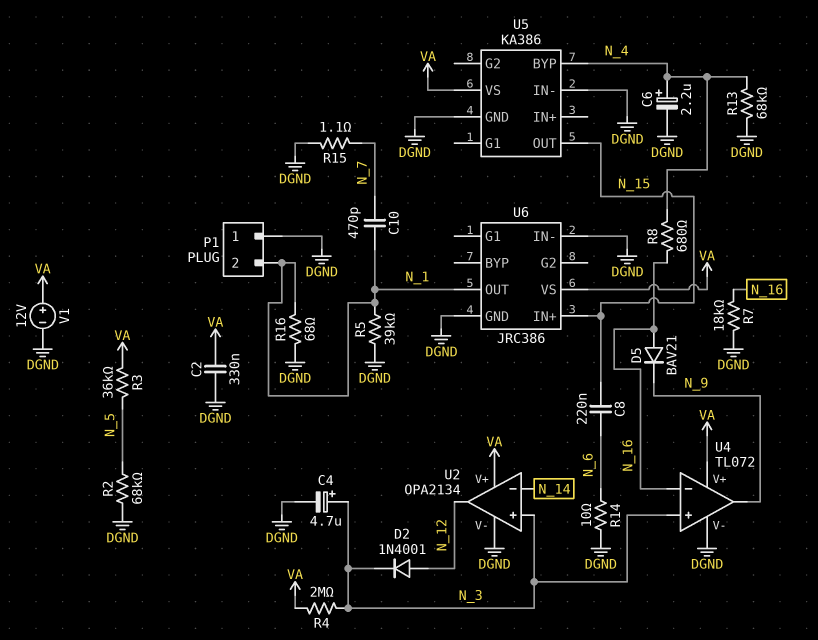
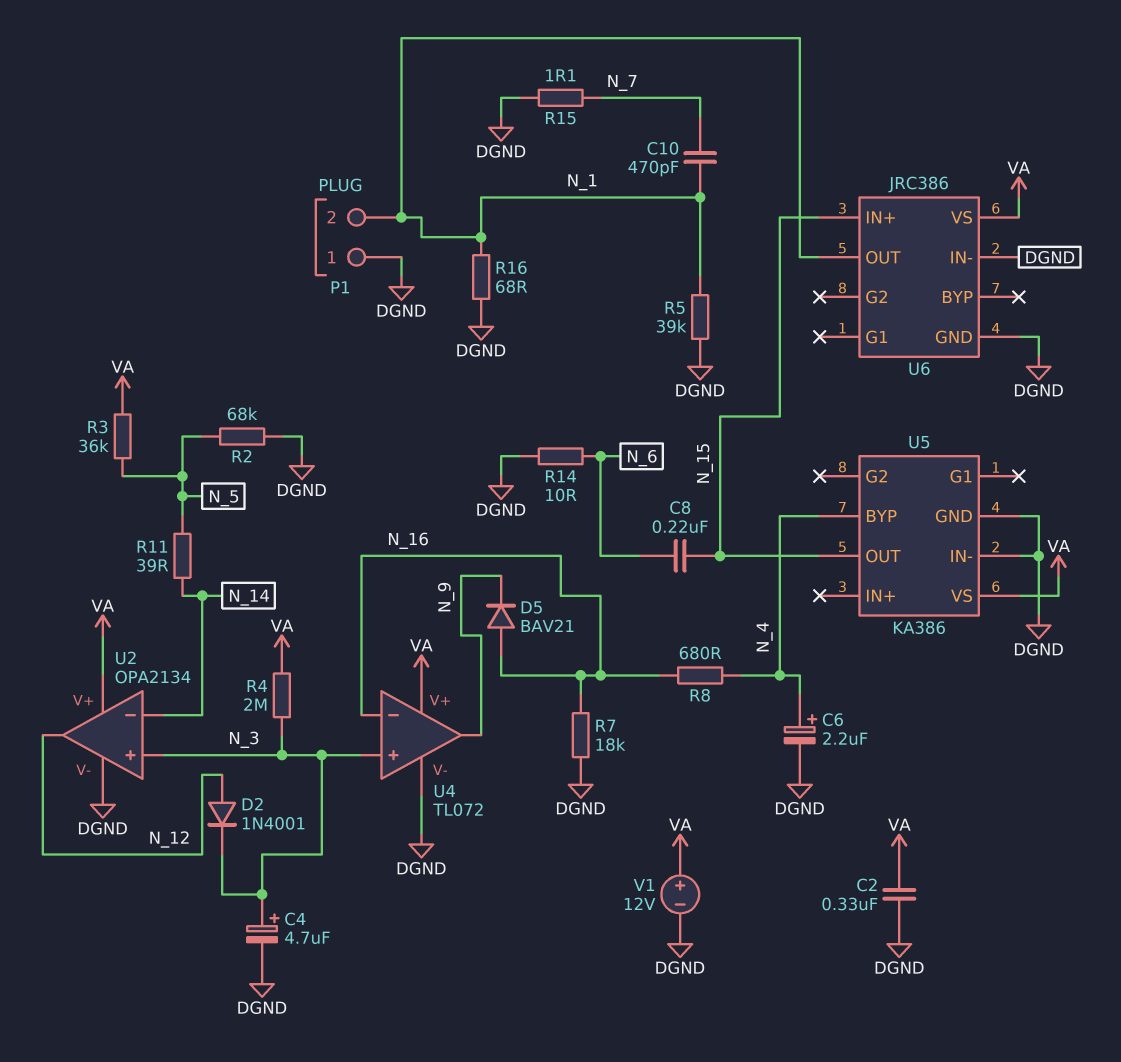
R11: none -> 39 (N_5, N_14)
R13: 68k (DGND, N_4) -> none

